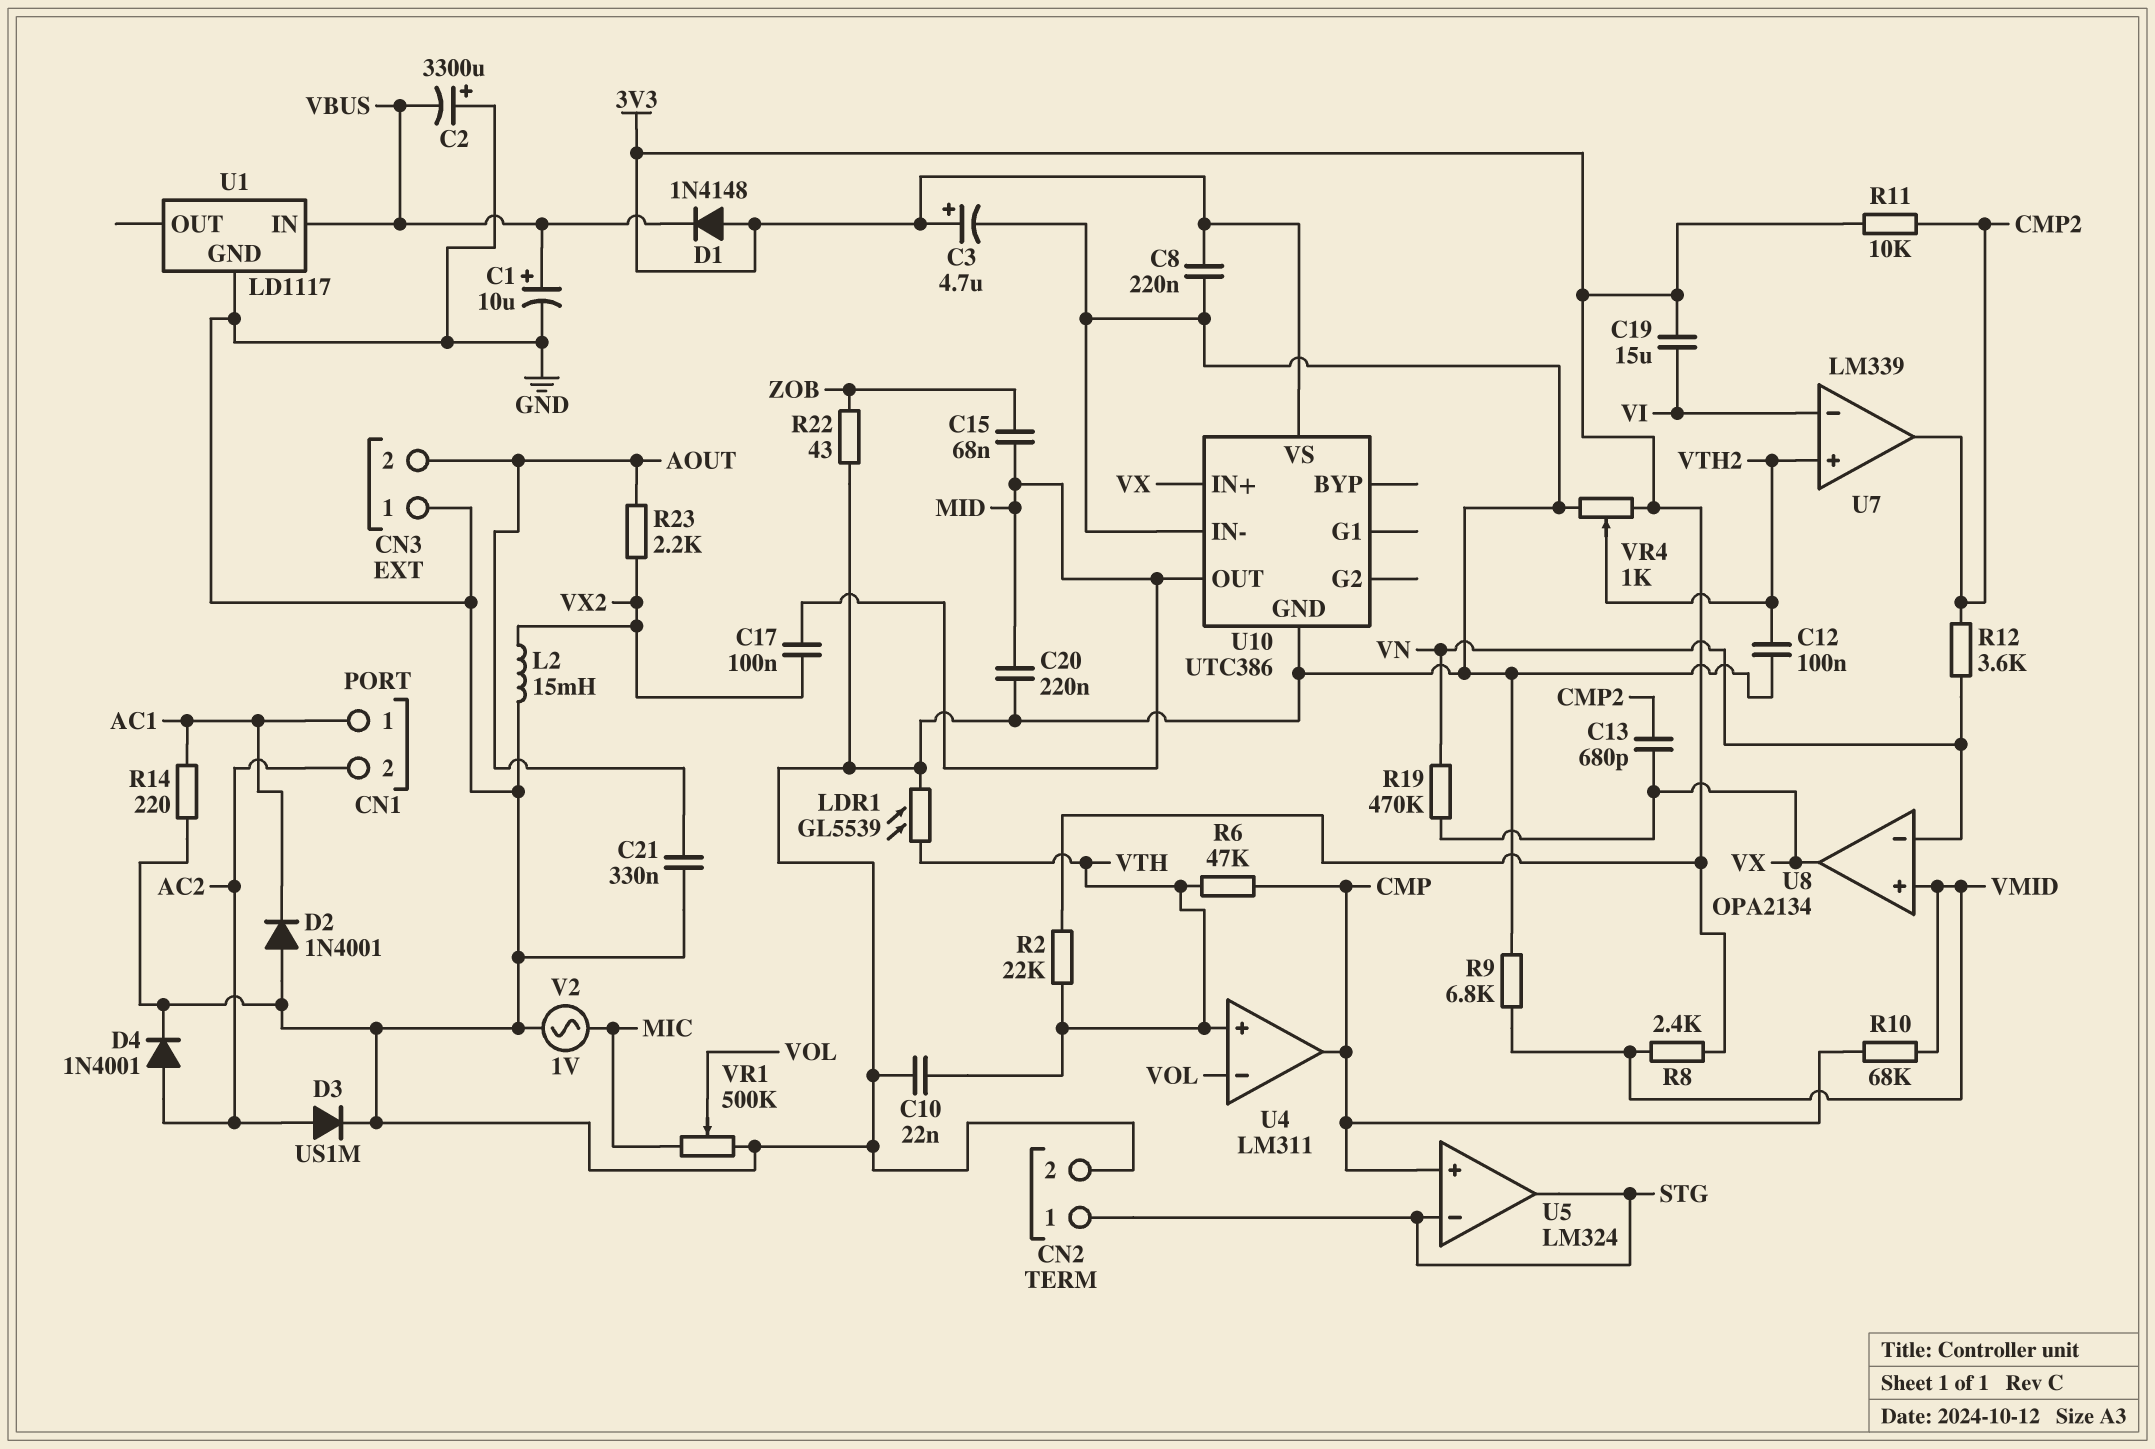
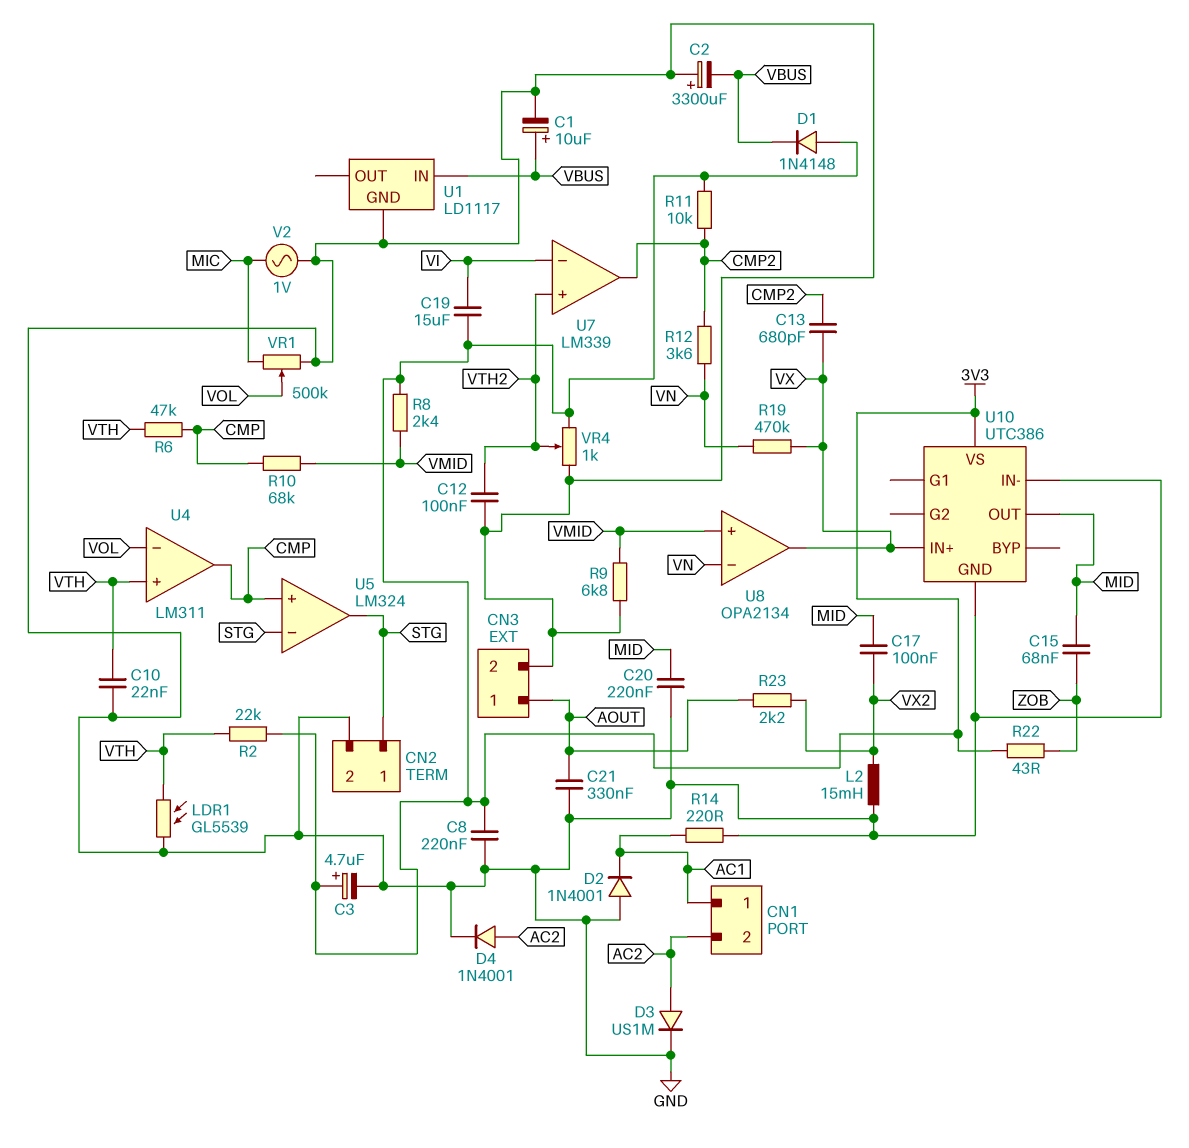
CN3 pin 1: GND -> AOUT
CN3 pin 2: AOUT -> GND
R22: 43 (GND, ZOB) -> 43 (3V3, ZOB)

